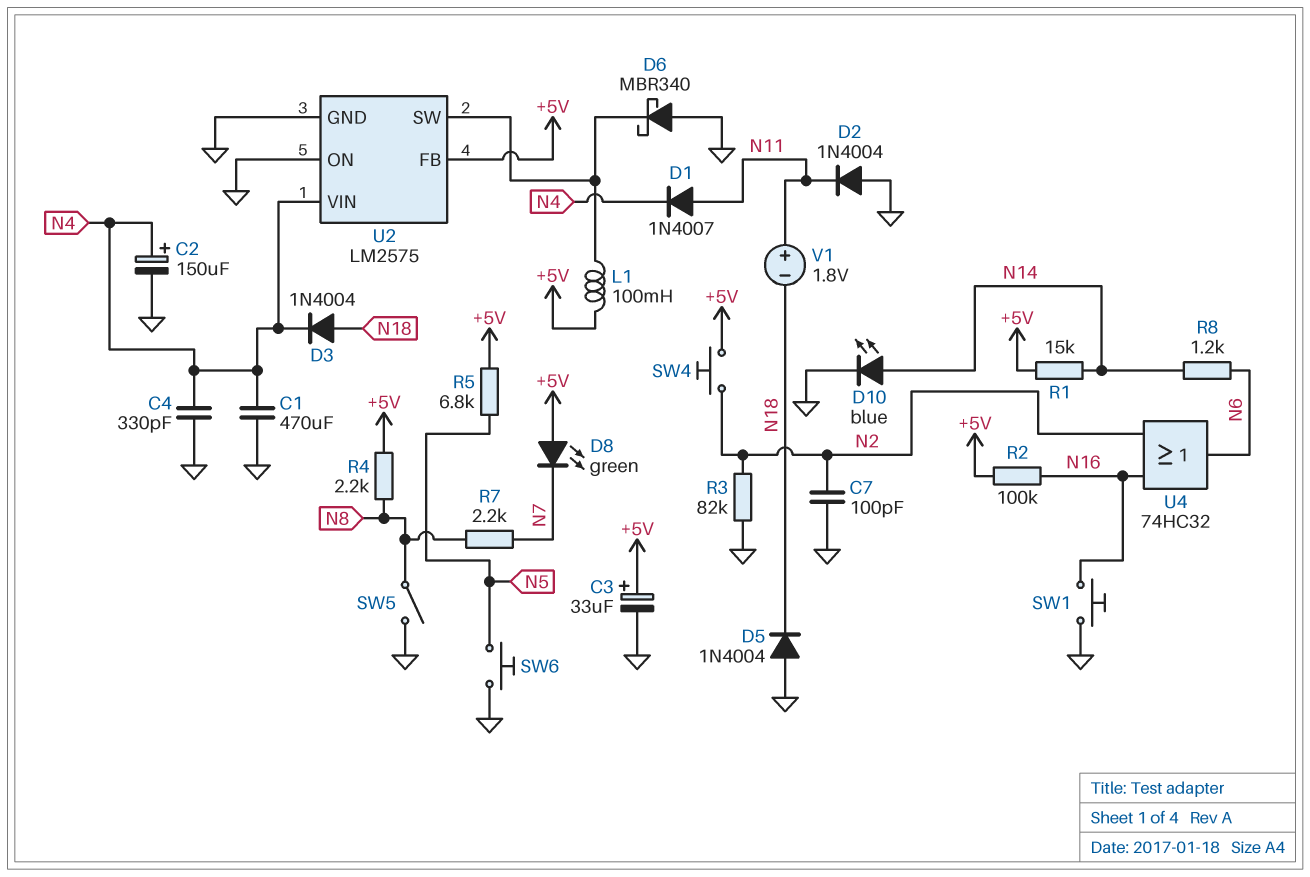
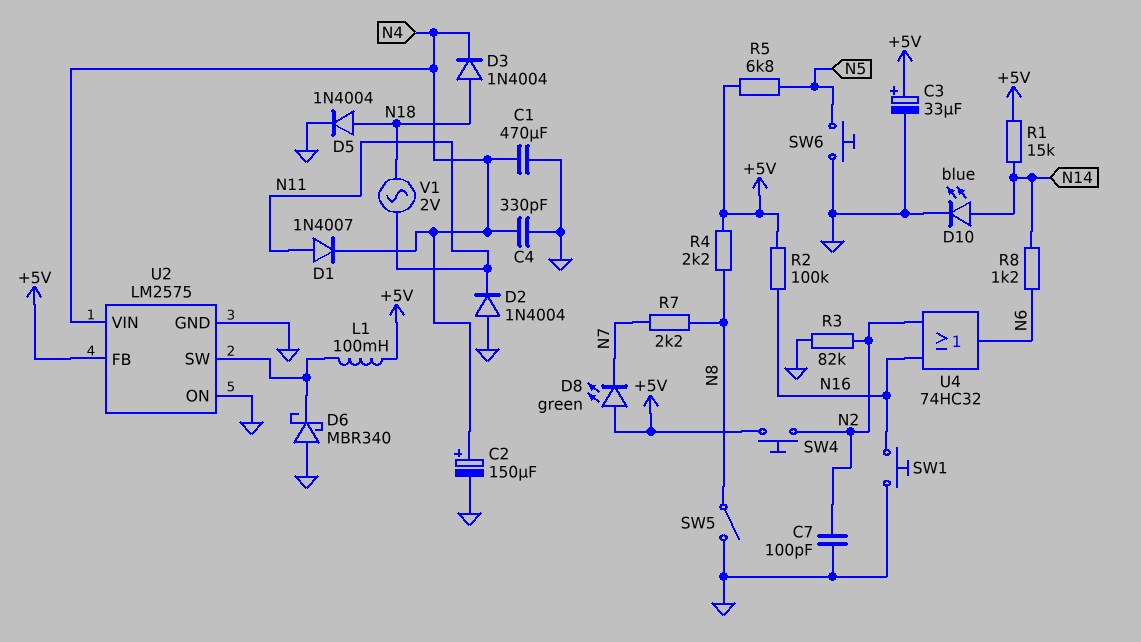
D5: diode 1N4004 (A GND, K N18) -> diode 1N4004 (A N18, K GND)
V1: 1.8V (plus N11, minus N18) -> AC 2V (N11, N18)

